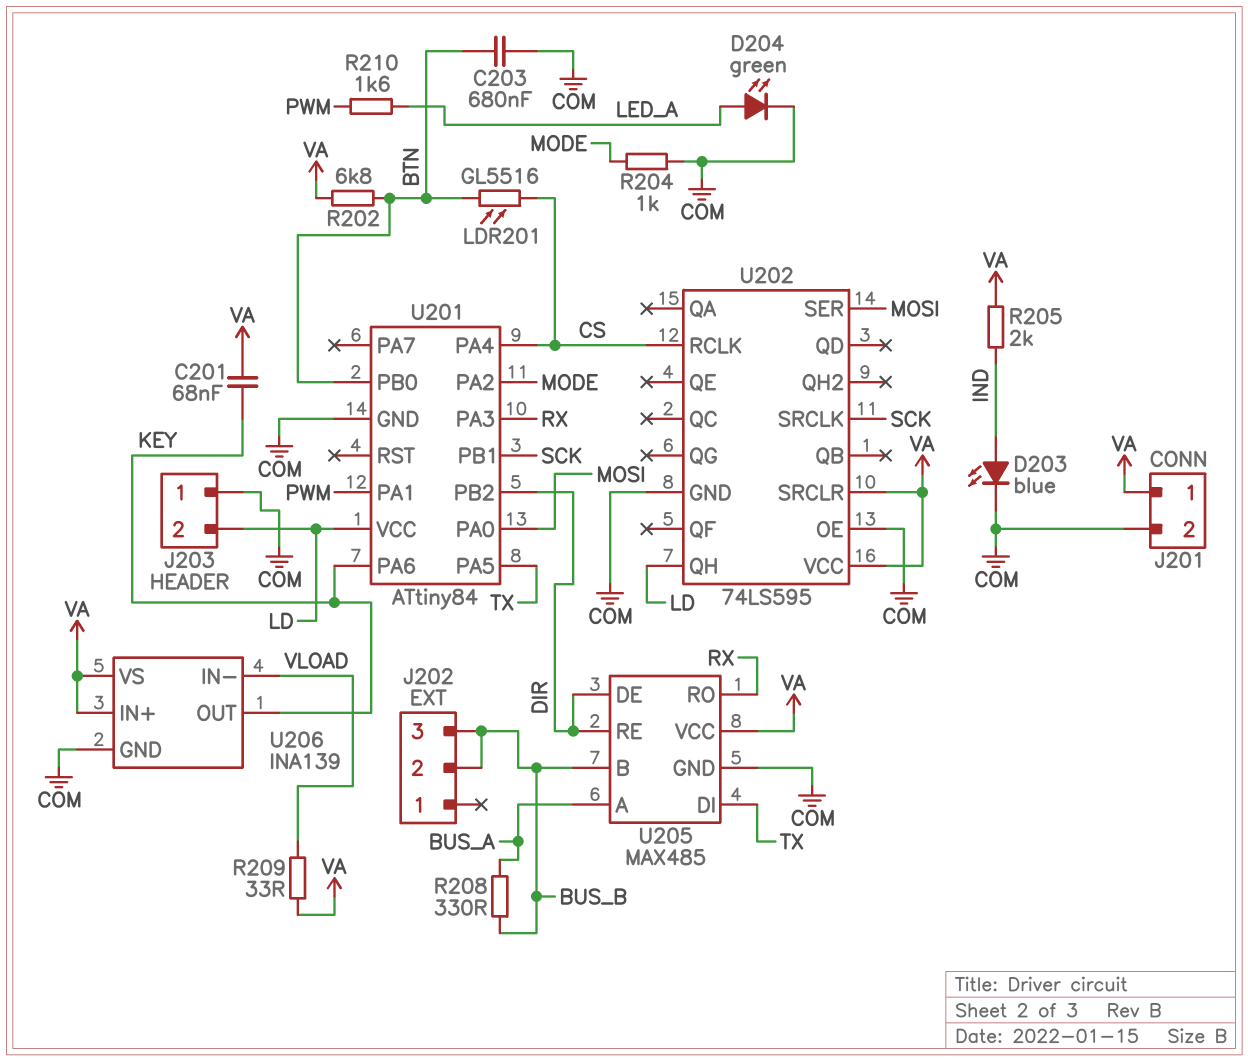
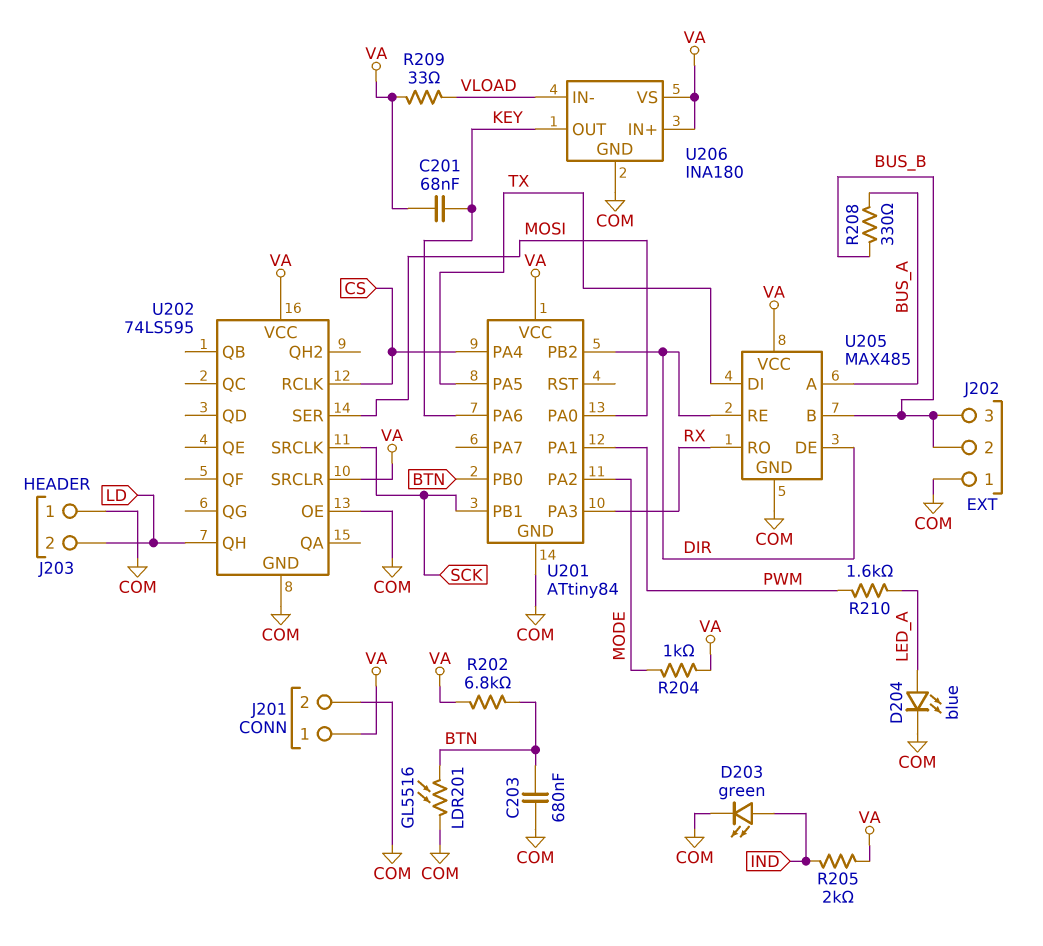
D203: LED blue (A IND, K COM) -> LED green (A IND, K COM)
D204: LED green (A LED_A, K COM) -> LED blue (A LED_A, K COM)
J202 pin 1: none -> COM
LDR201: GL5516 (BTN, CS) -> GL5516 (BTN, COM)
R204: 1k (COM, MODE) -> 1k (MODE, VA)
U201 pin VCC: LD -> VA
U206: INA139 -> INA180

